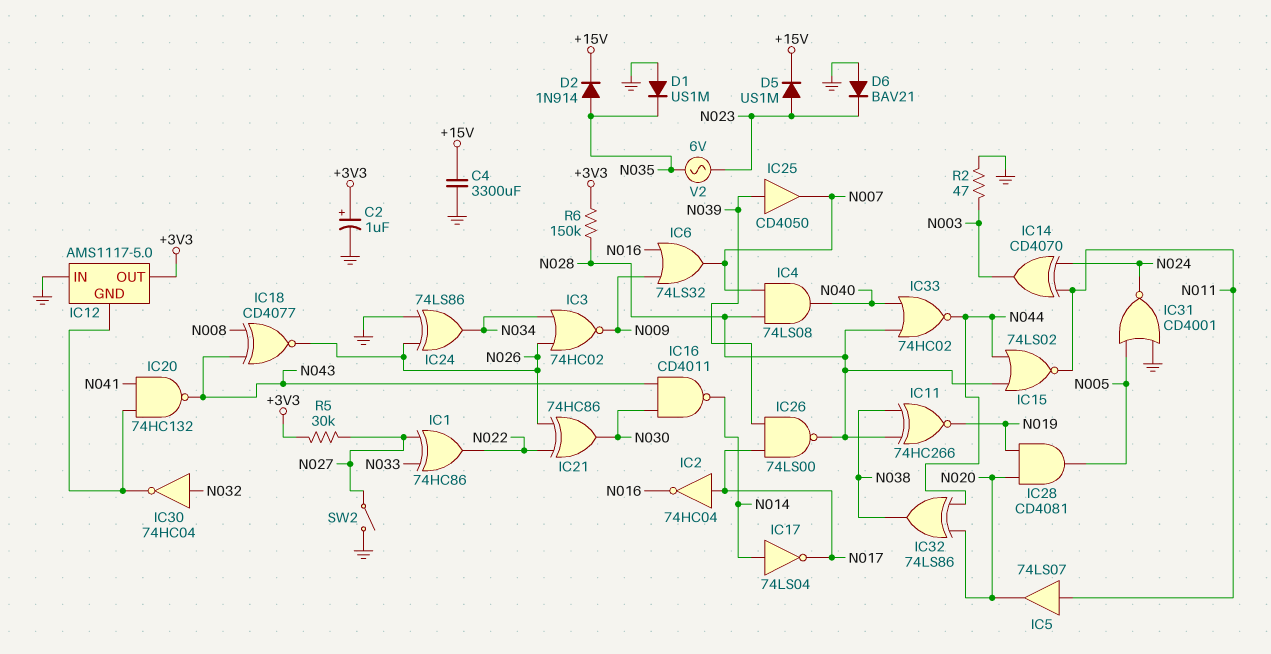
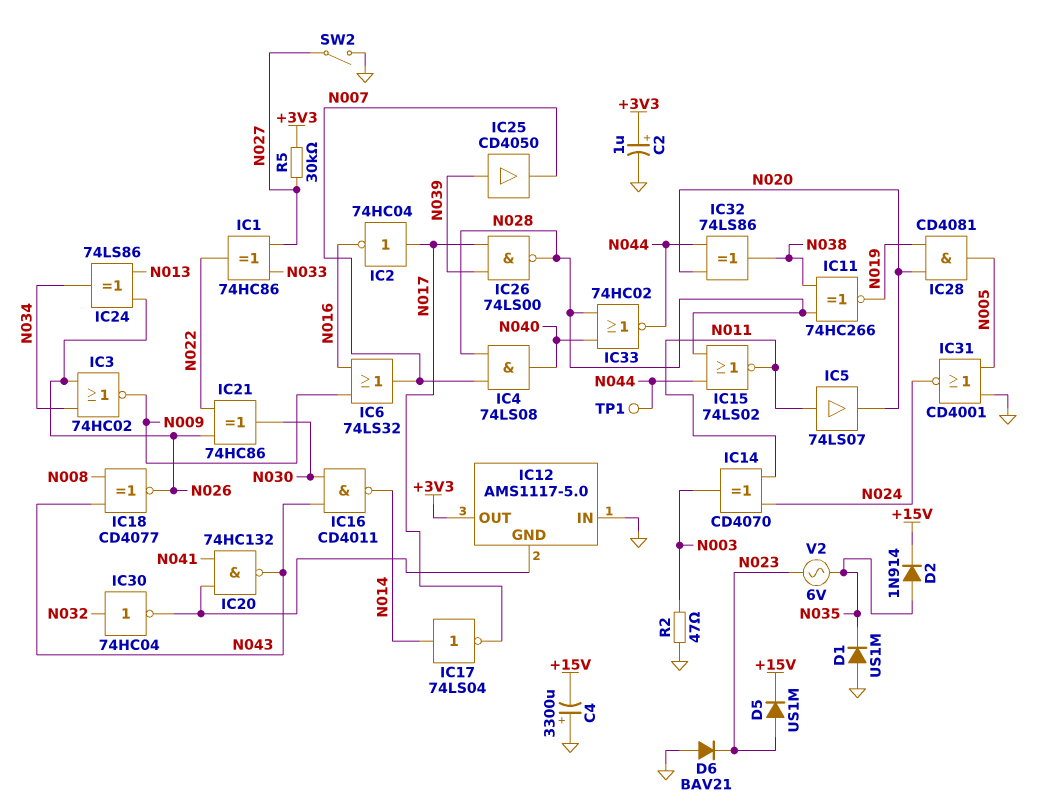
C4: 3300uF (+15V, GND) -> 3300uF (plus GND, minus +15V)
IC24: XOR 74LS86 (in GND, in N026, out N034) -> XOR 74LS86 (in N013, in N026, out N034)
R6: 150k (+3V3, N028) -> none
TP1: none -> test point (N044)

